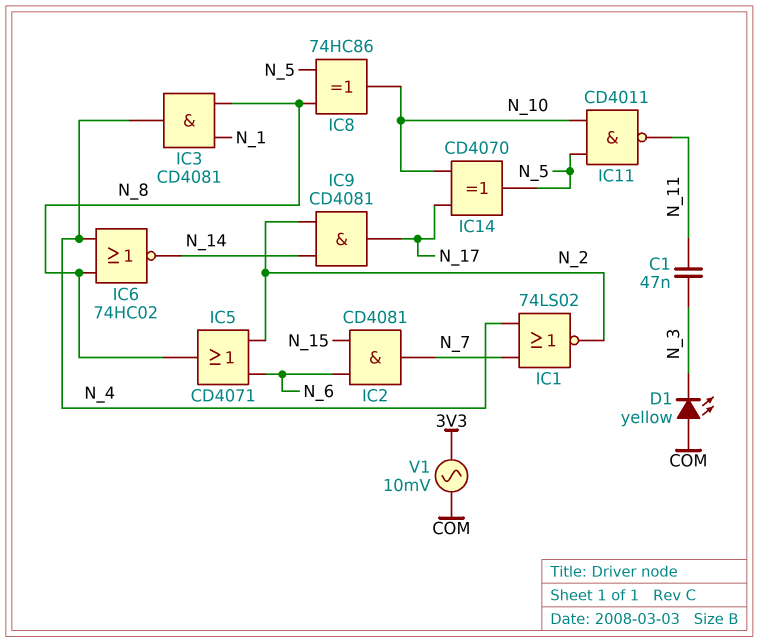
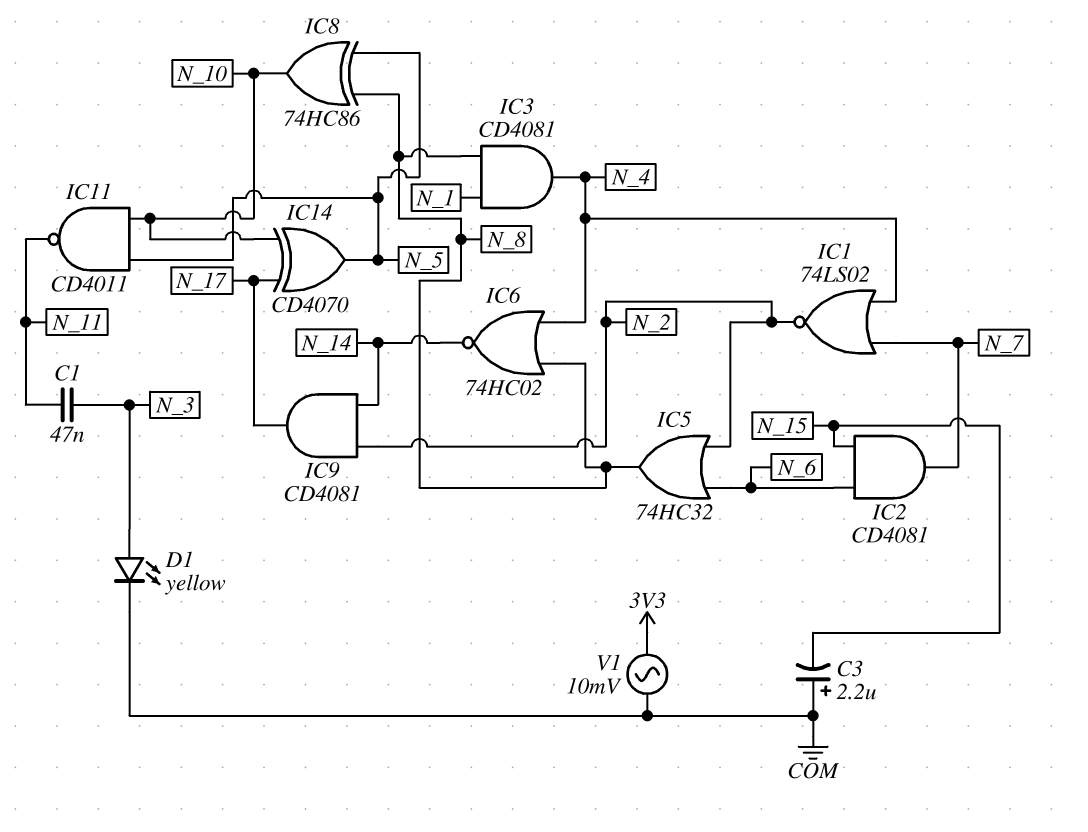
C3: none -> 2.2uF (plus COM, minus N_15)
D1: LED yellow (A COM, K N_3) -> LED yellow (A N_3, K COM)
IC5: OR CD4071 (in N_2, in N_6, out N_8) -> OR 74HC32 (in N_2, in N_6, out N_8)

